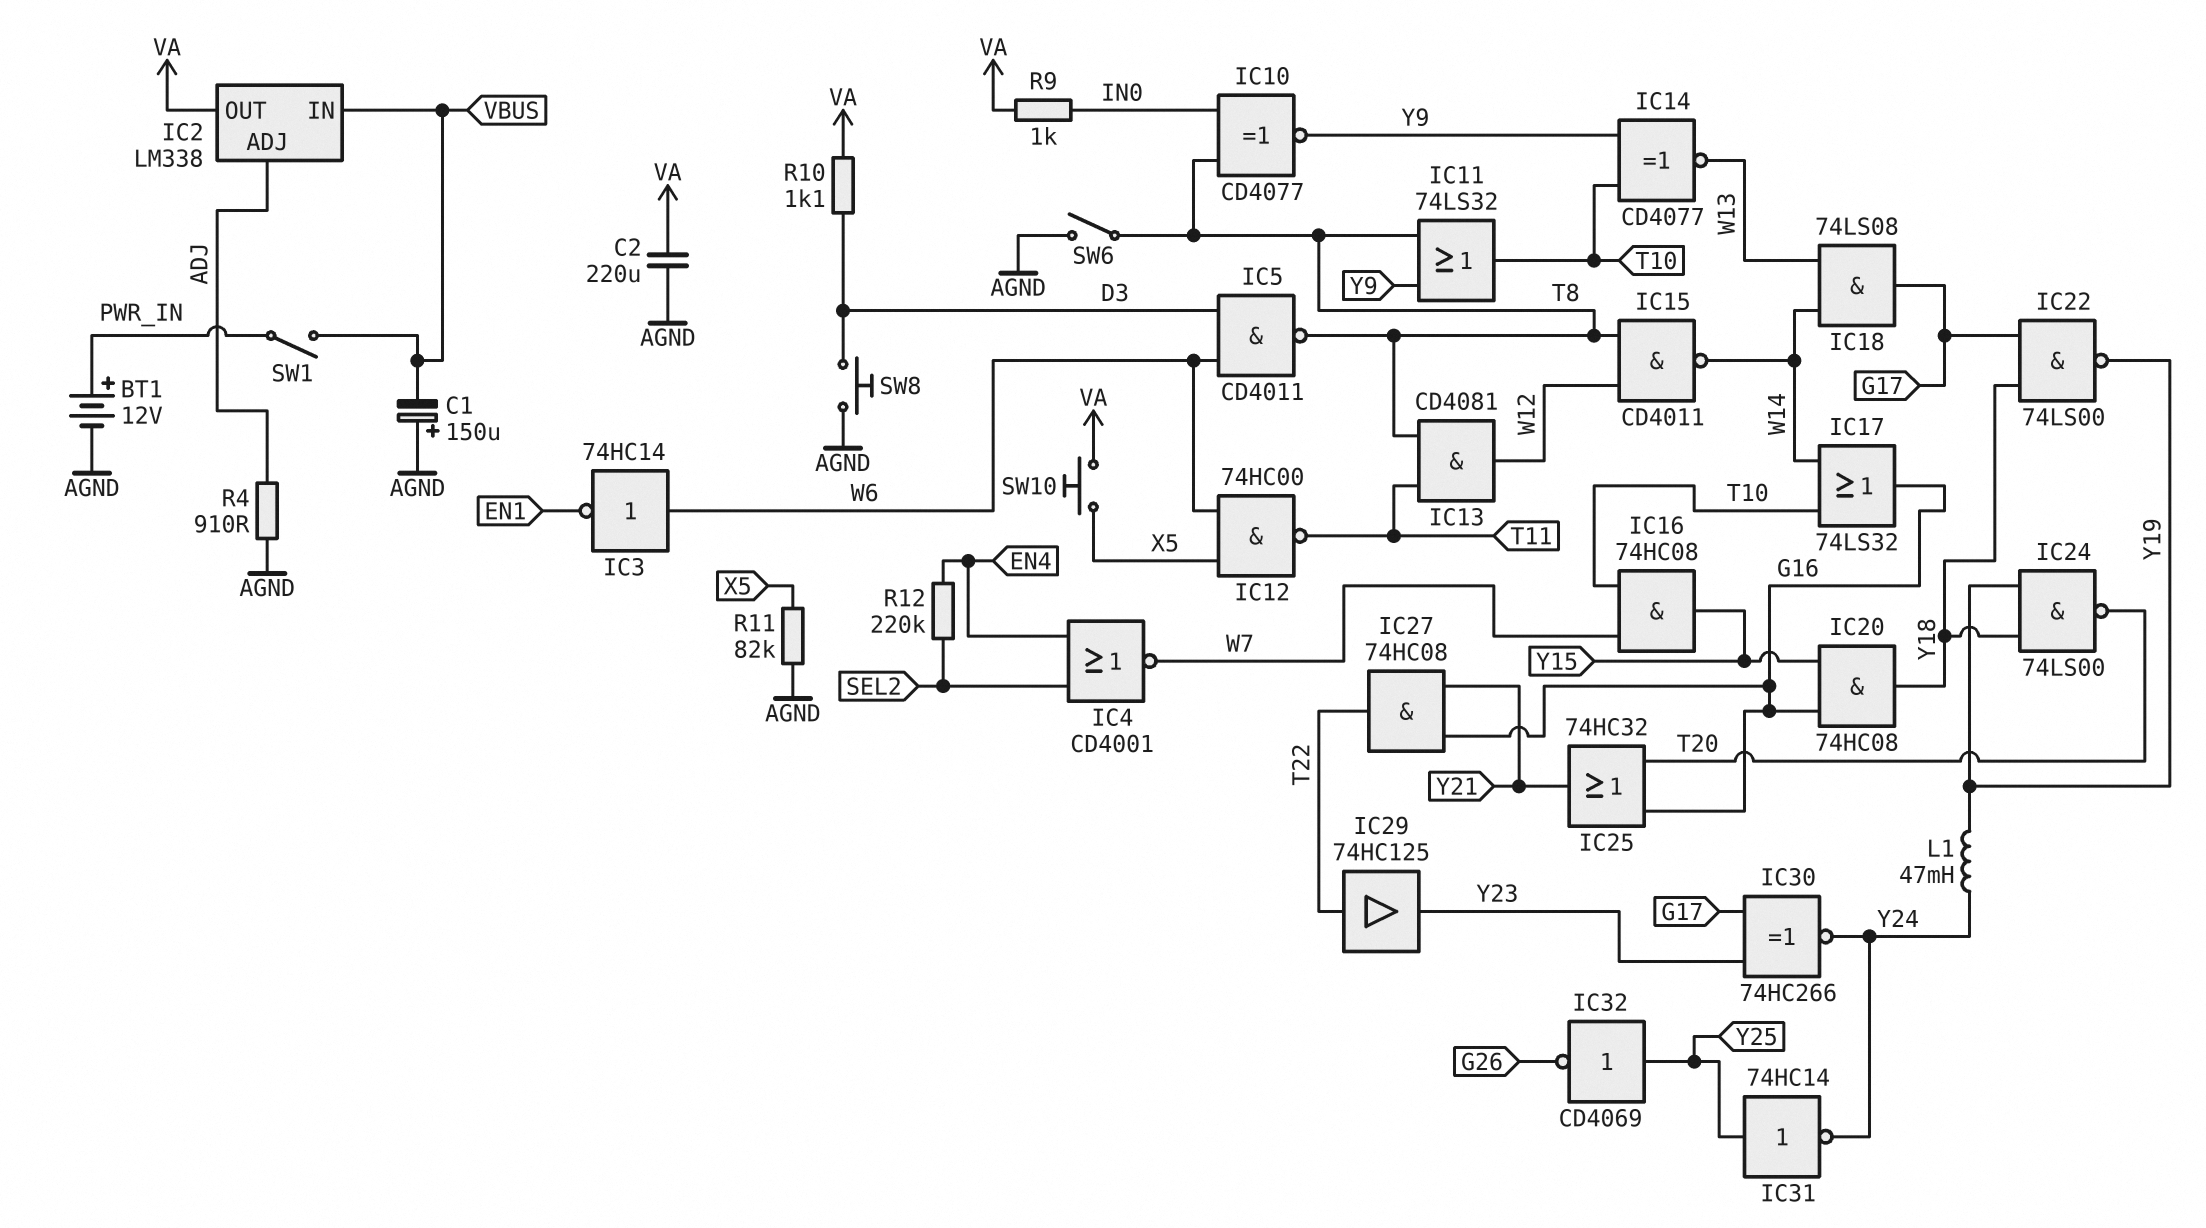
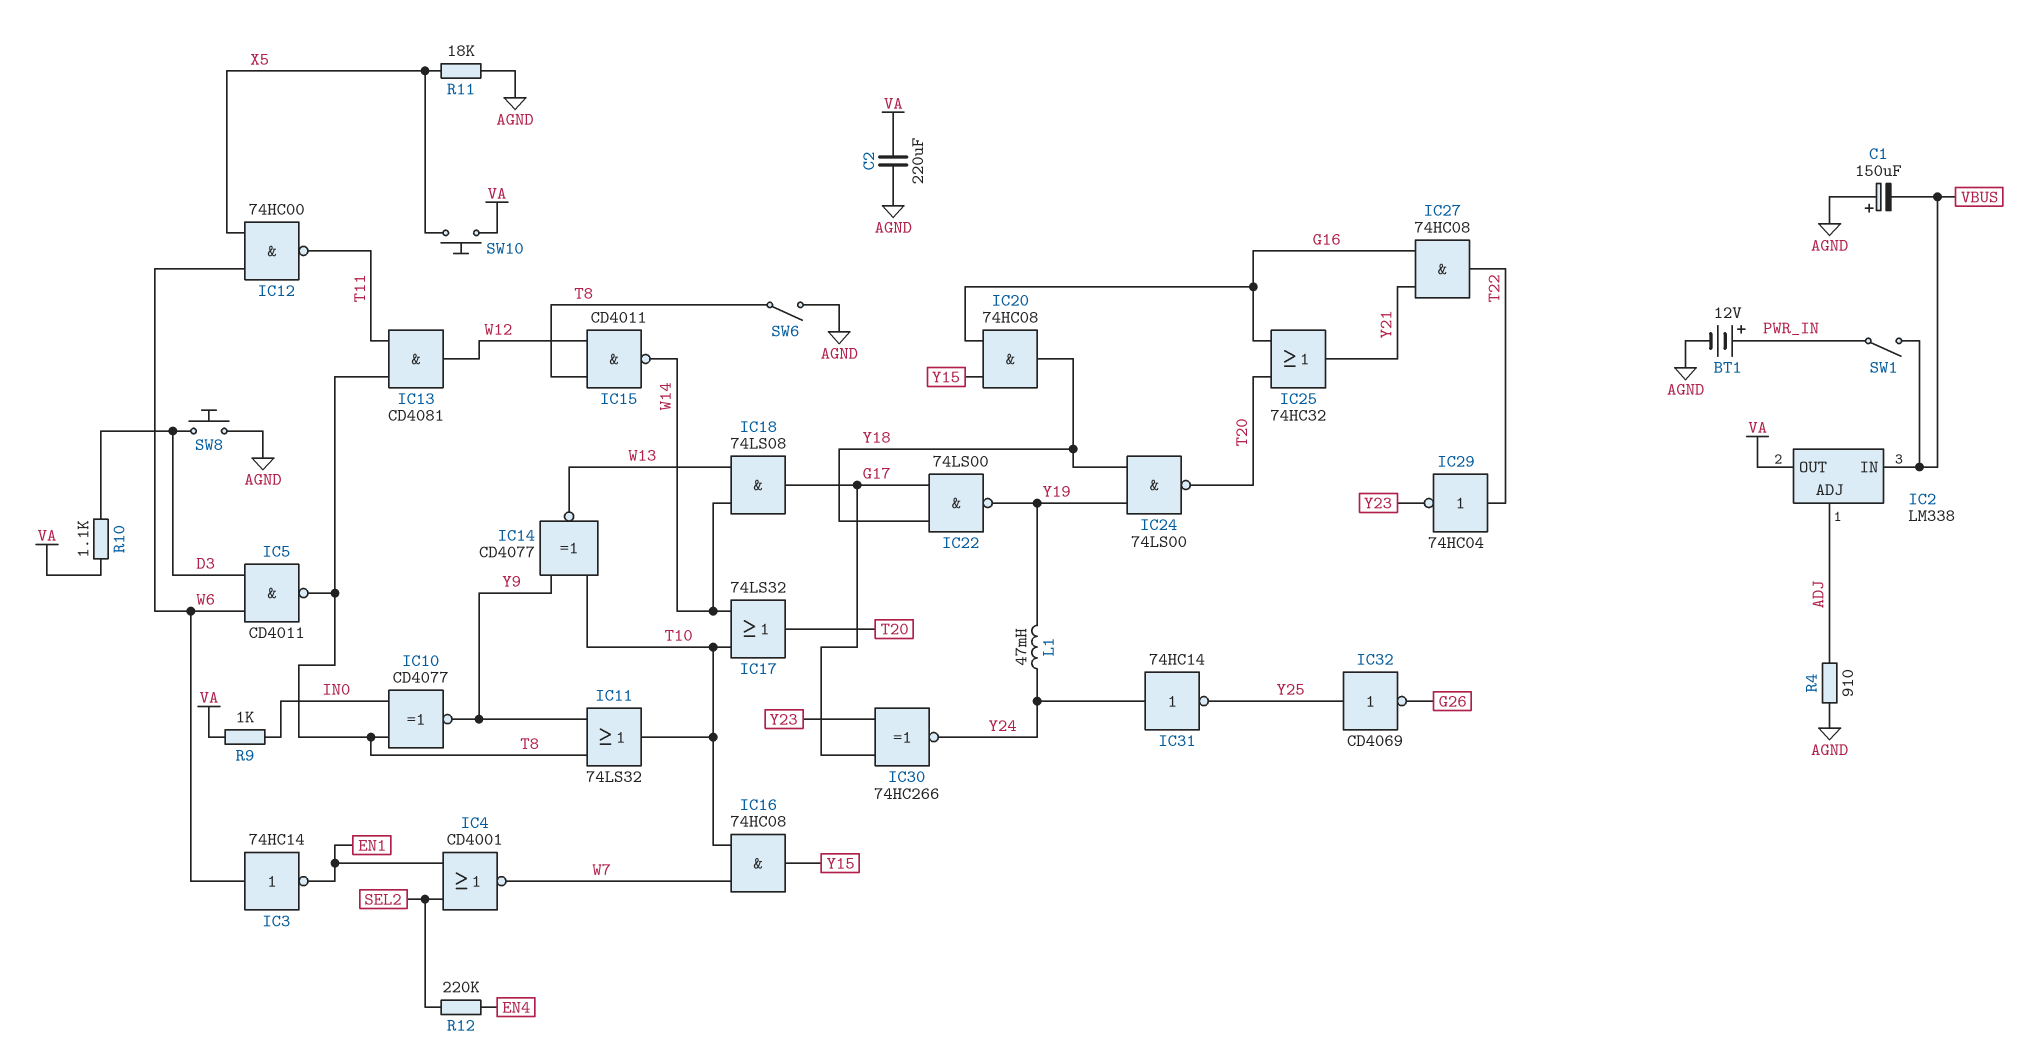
IC4: NOR CD4001 (in EN4, in SEL2, out W7) -> NOR CD4001 (in EN1, in SEL2, out W7)
IC17: OR 74LS32 (in T10, in W14, out G16) -> OR 74LS32 (in T10, in W14, out T20)
IC29: buffer 74HC125 (in T22, out Y23) -> NOT 74HC04 (in T22, out Y23)
IC31: NOT 74HC14 (in Y25, out Y24) -> NOT 74HC14 (in Y24, out Y25)
R11: 82k (AGND, X5) -> 18k (AGND, X5)

